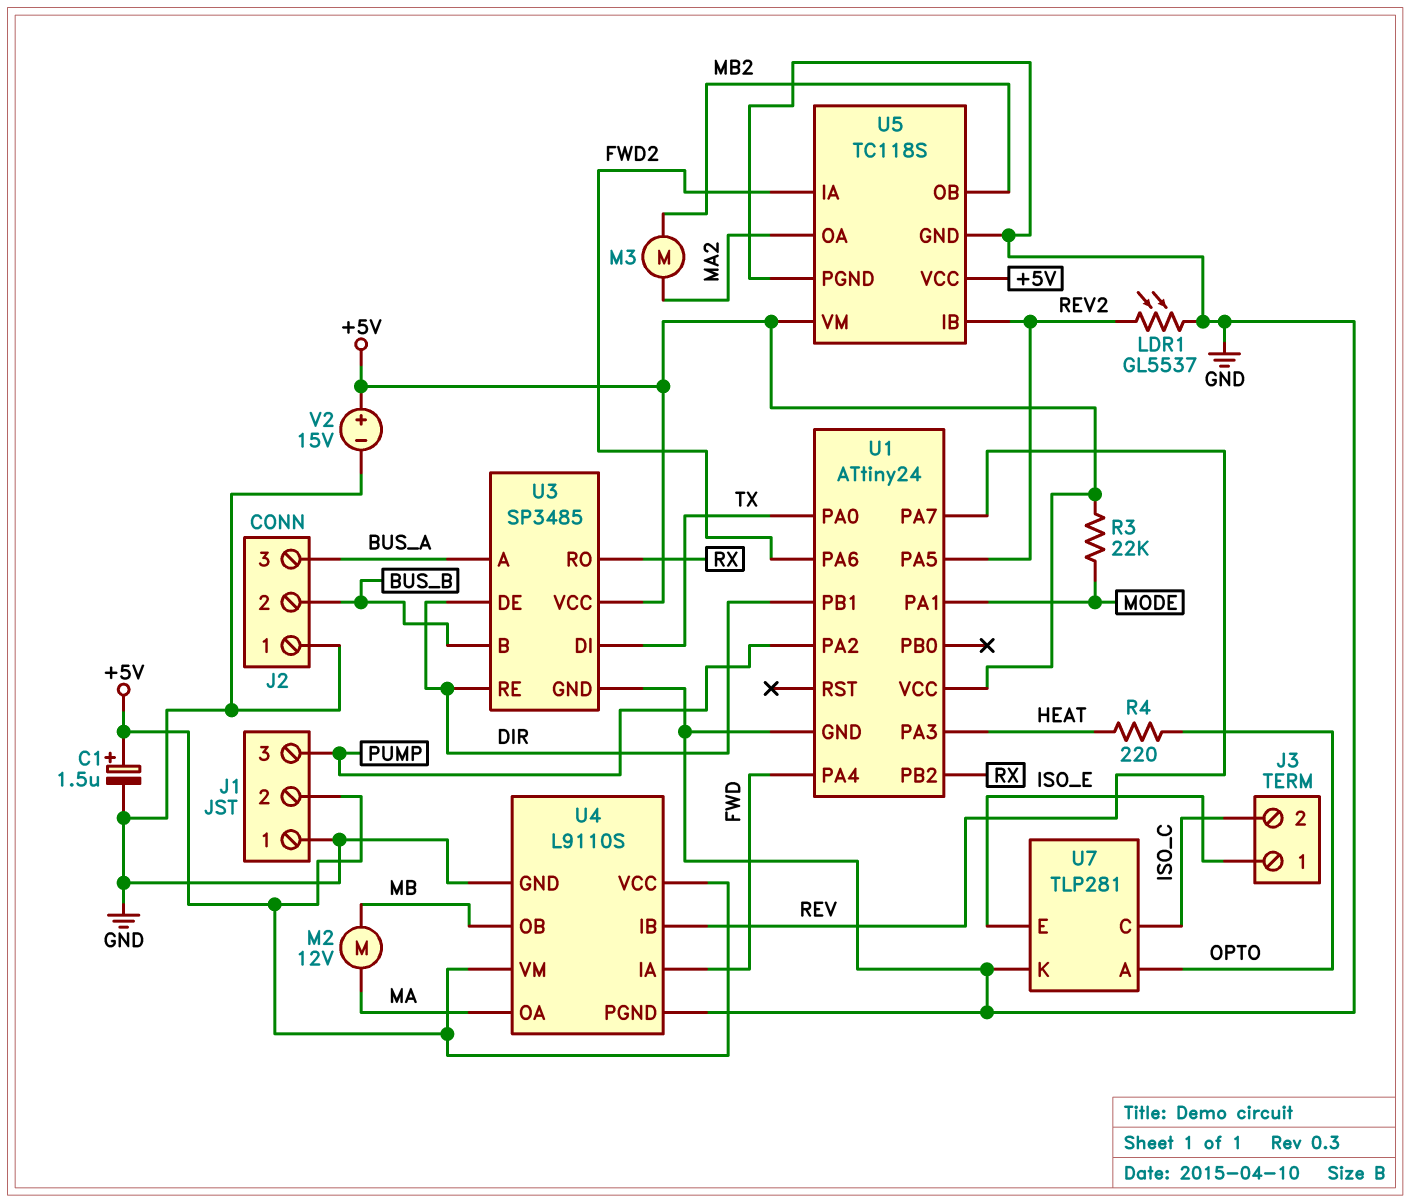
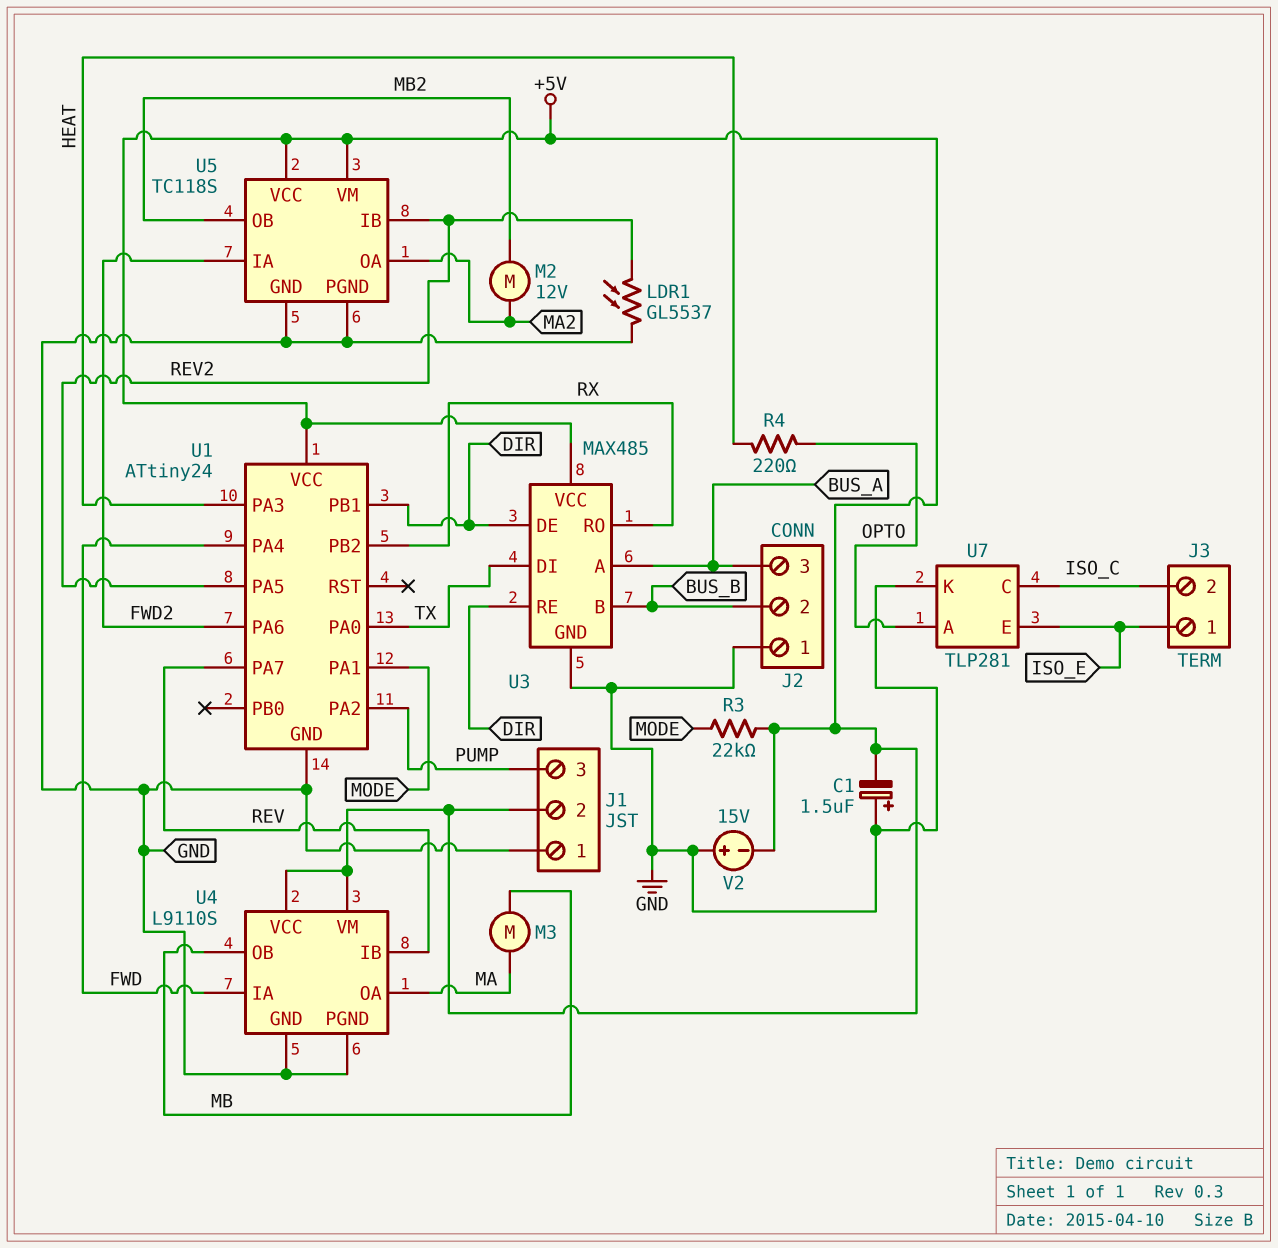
C1: 1.5uF (plus +5V, minus GND) -> 1.5uF (plus GND, minus +5V)
M2: motor 12V (MA, MB) -> motor 12V (MA2, MB2)
M3: motor (MA2, MB2) -> motor (MA, MB)
U3: SP3485 -> MAX485
V2: 15V (plus +5V, minus GND) -> 15V (plus GND, minus +5V)

